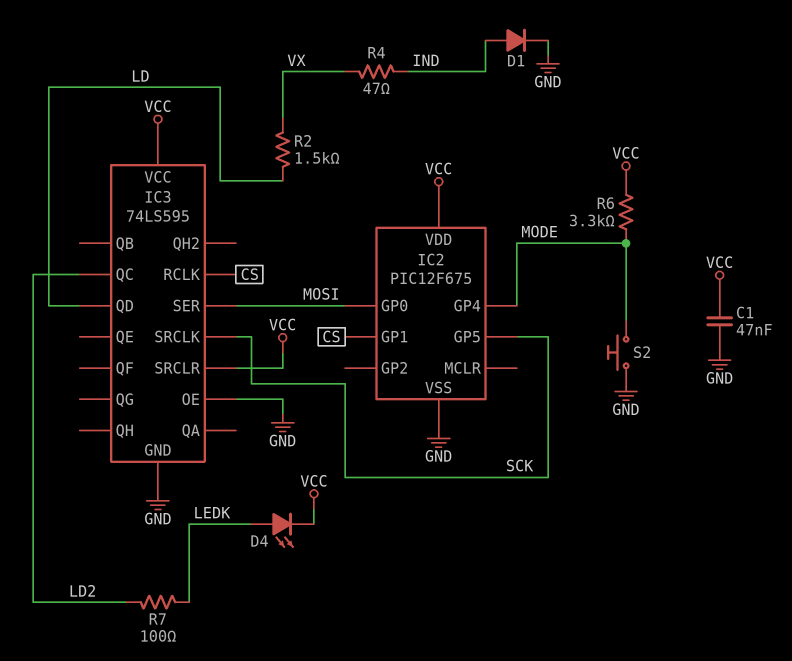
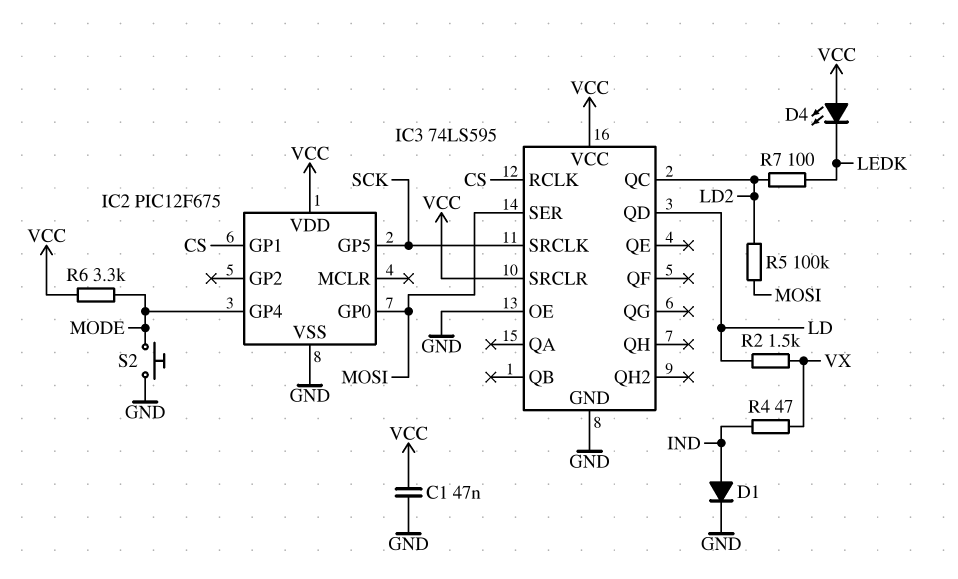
D4: LED (A LEDK, K VCC) -> LED (A VCC, K LEDK)
R5: none -> 100k (LD2, MOSI)

